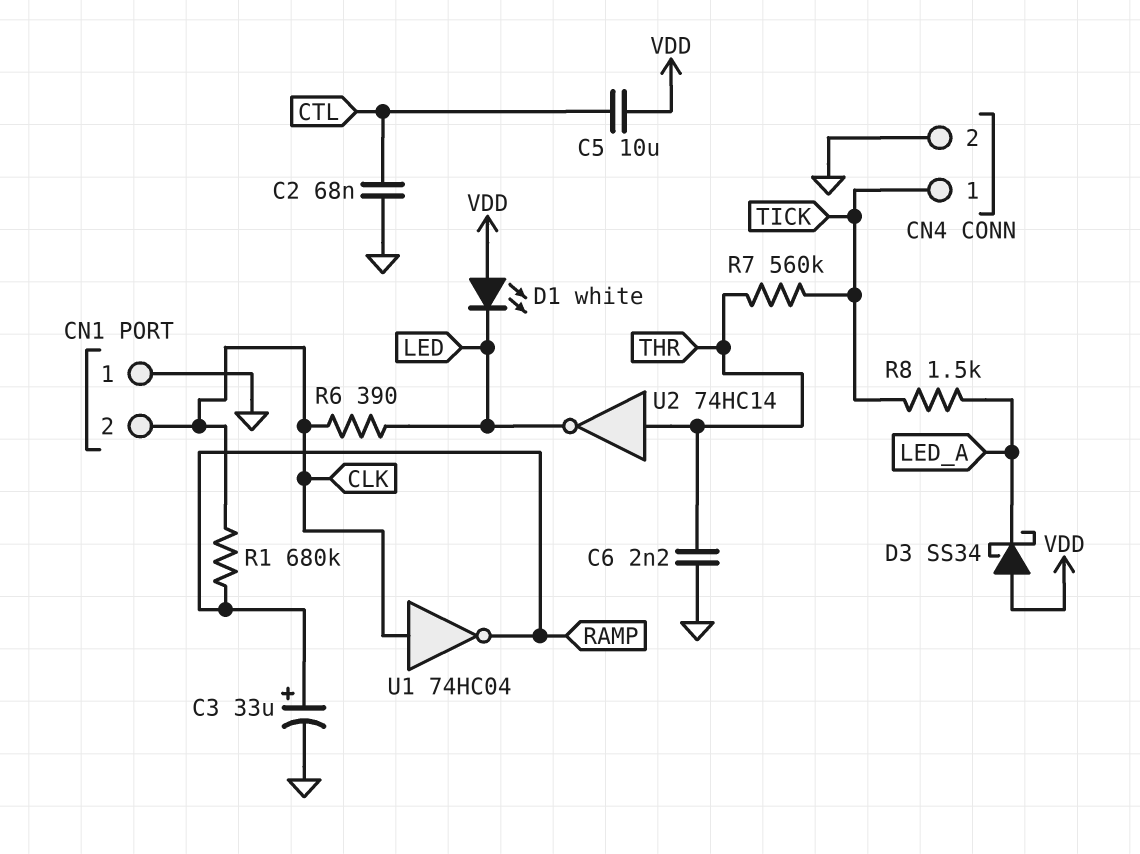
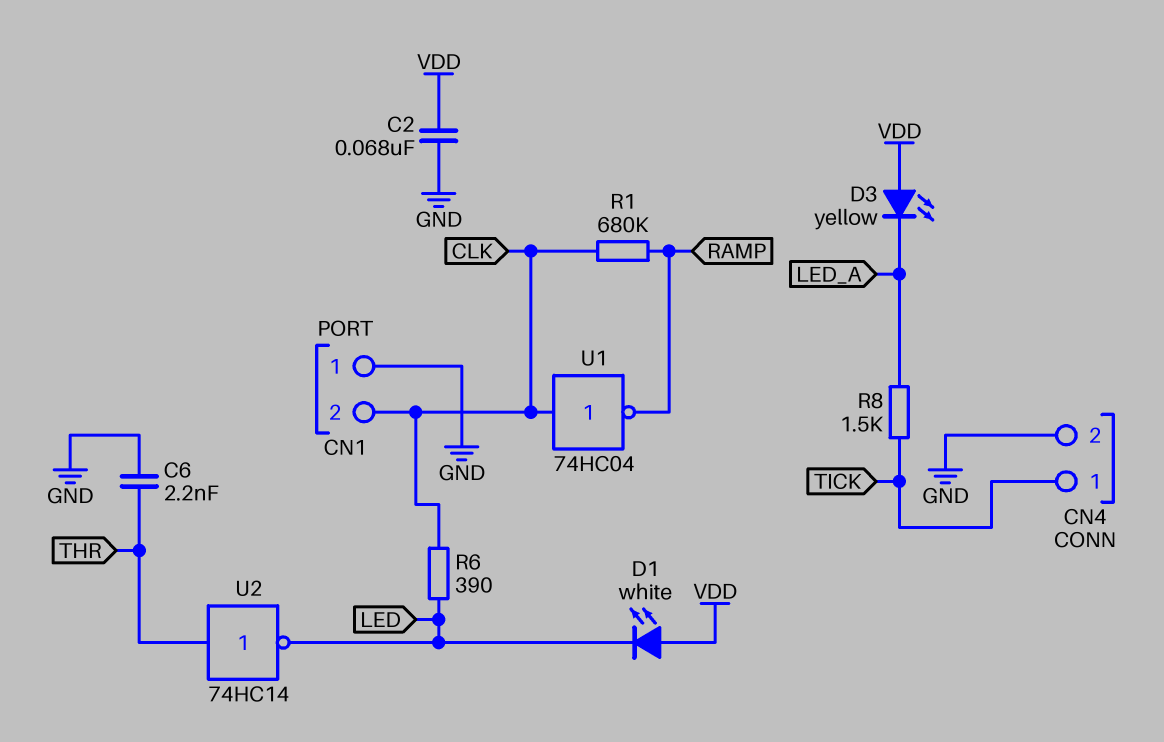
C2: 68nF (CTL, GND) -> 68nF (GND, VDD)
C3: 33uF (plus RAMP, minus GND) -> none
C5: 10uF (CTL, VDD) -> none
D3: schottky SS34 (A VDD, K LED_A) -> LED yellow (A VDD, K LED_A)
R7: 560k (THR, TICK) -> none

